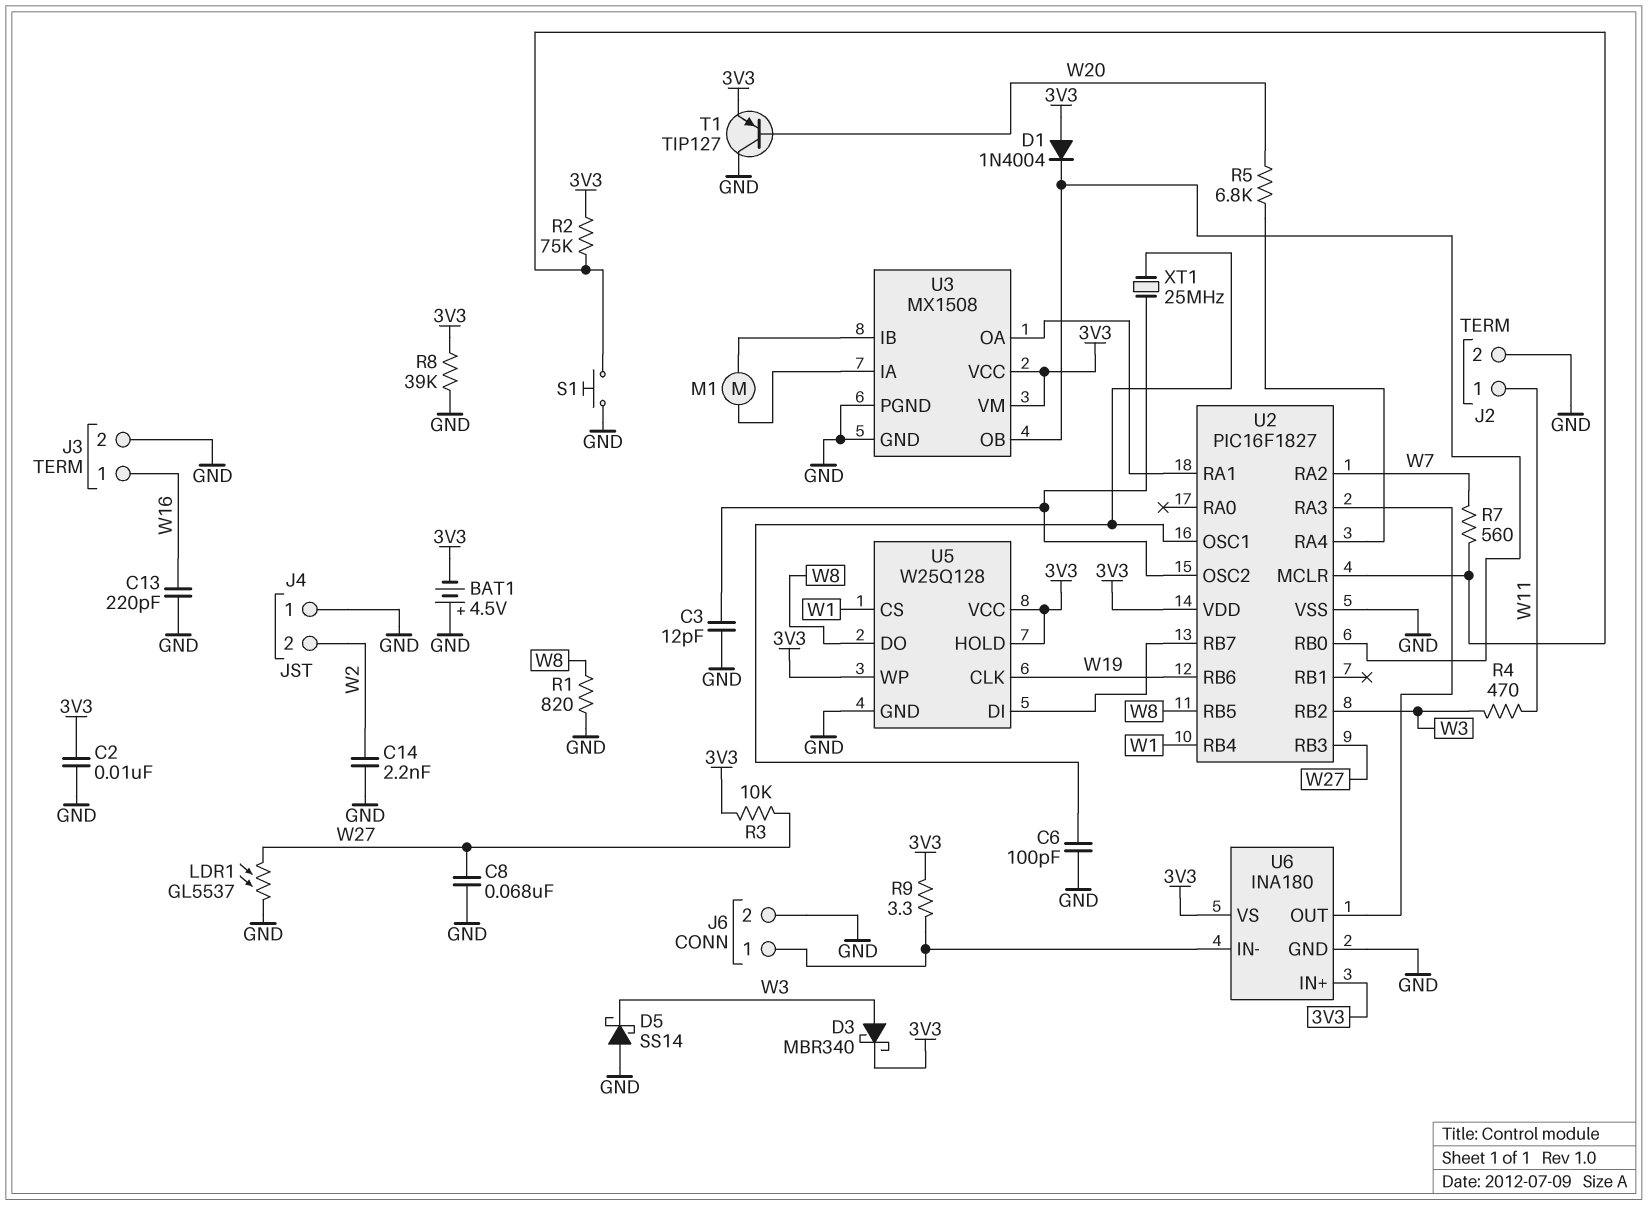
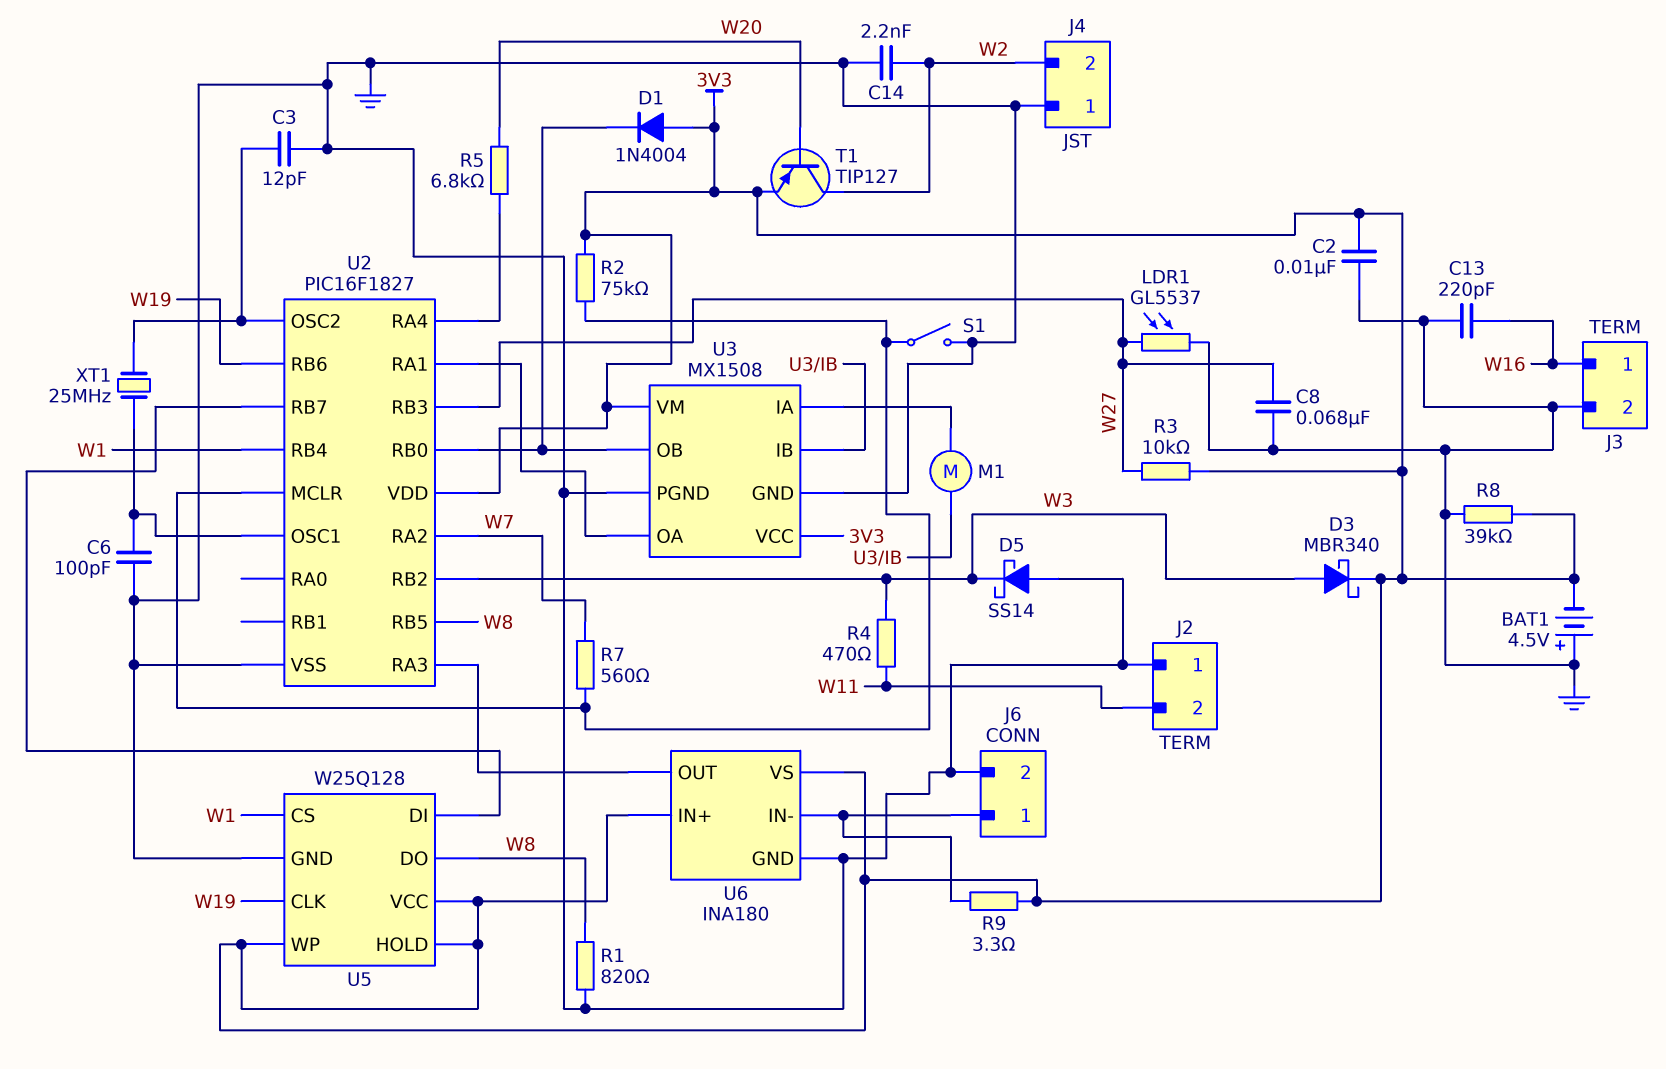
J2 pin 1: W11 -> GND
J2 pin 2: GND -> W11
S1: button (GND, U2/MCLR) -> switch (GND, U2/MCLR)
T1: PNP TIP127 (B W20, C GND, E 3V3) -> PNP TIP127 (B W20, C W2, E 3V3)

